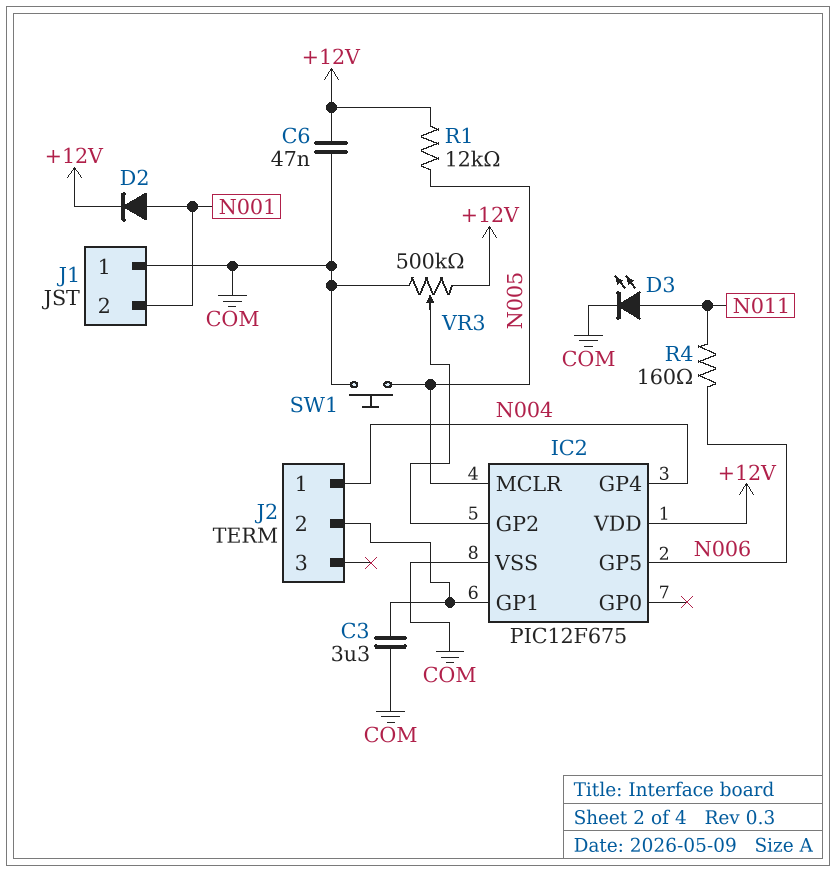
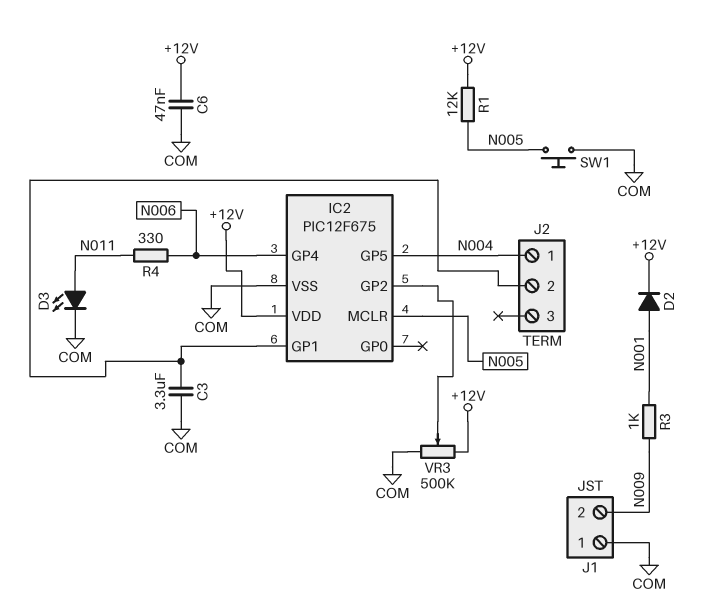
IC2 pin GP4: N004 -> N006
IC2 pin GP5: N006 -> N004
J1 pin 2: N001 -> N009
R3: none -> 1k (N001, N009)
R4: 160 (N006, N011) -> 330 (N006, N011)

